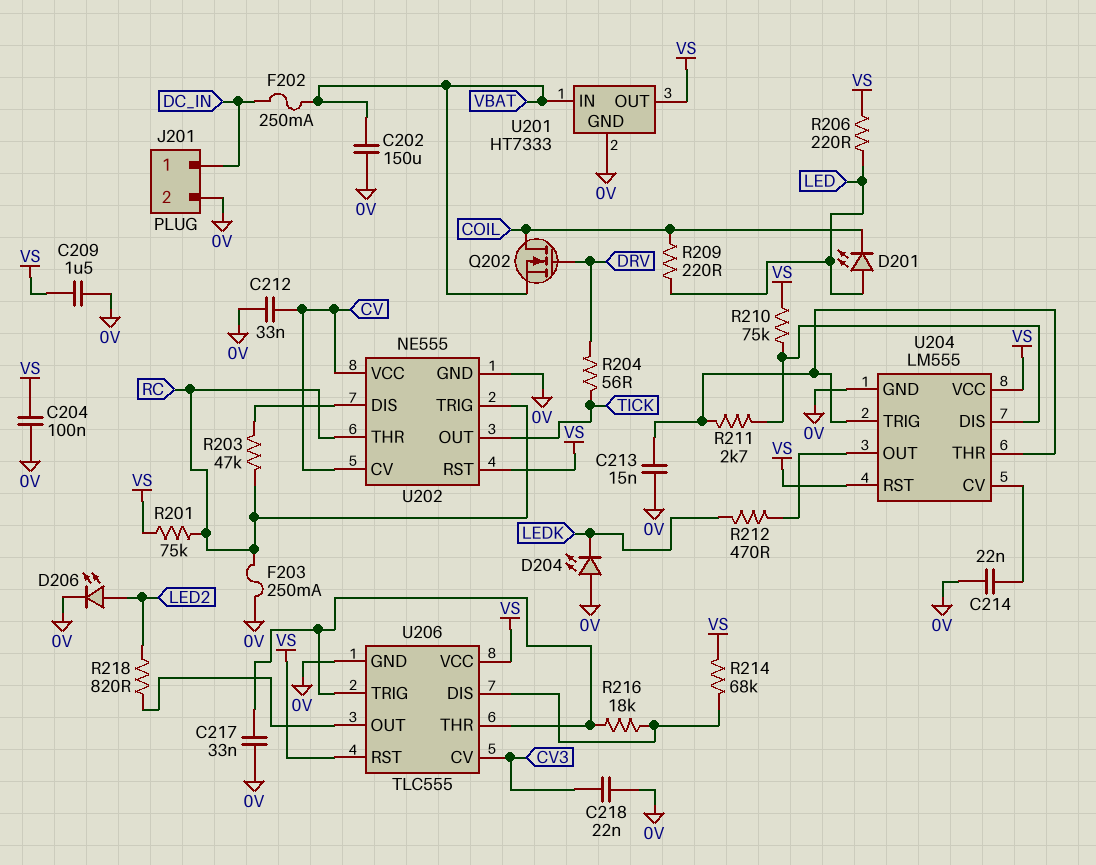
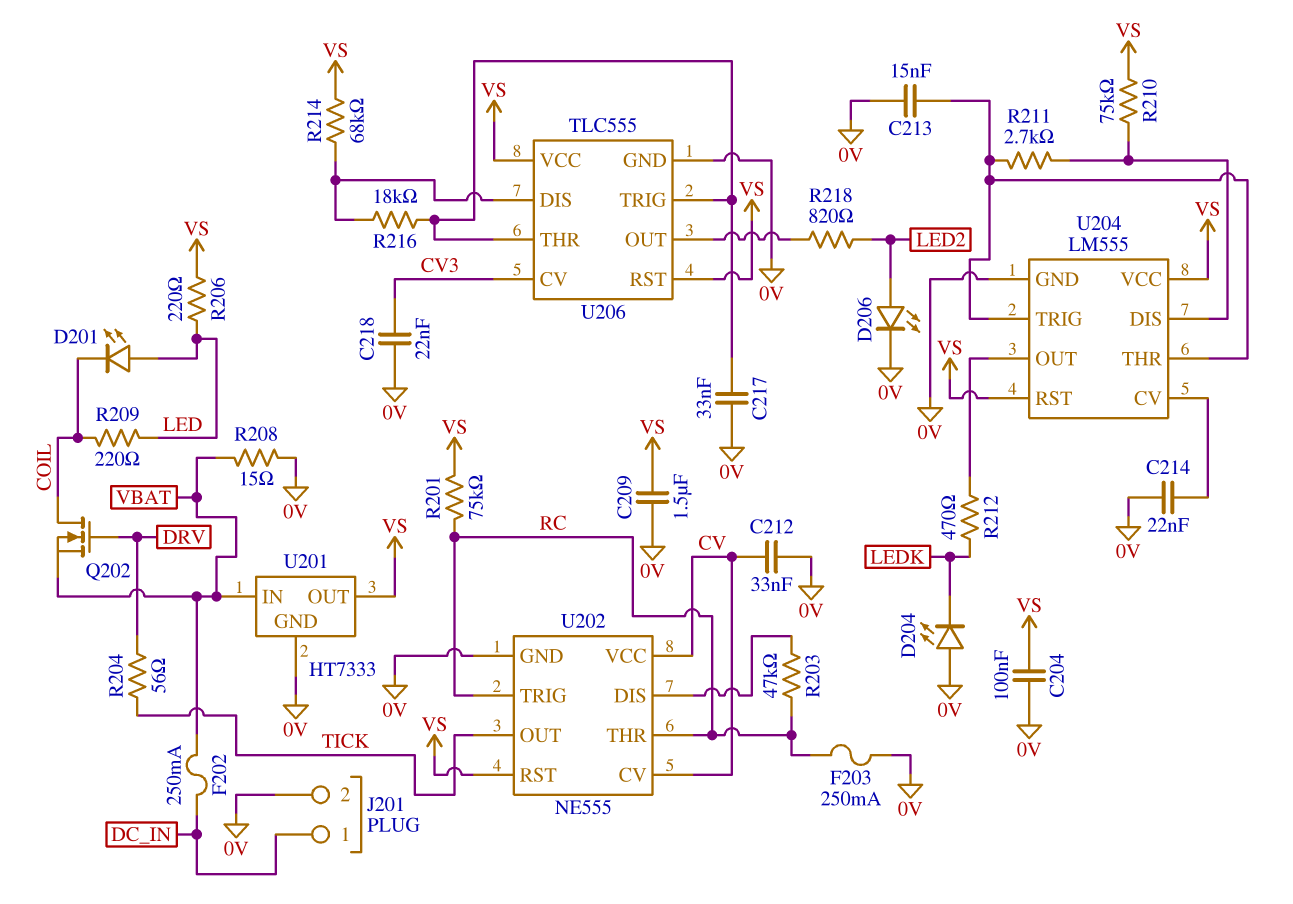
C202: 150uF (0V, VBAT) -> none
R208: none -> 15 (0V, VBAT)

